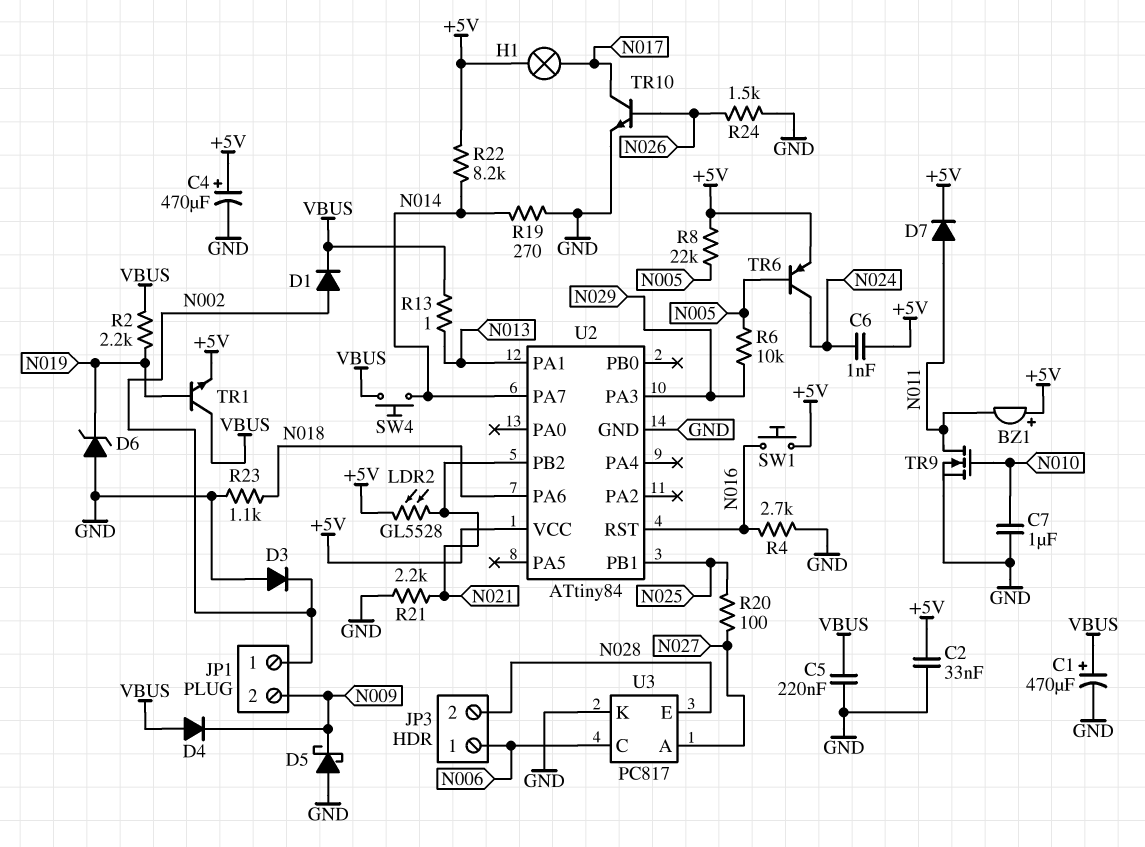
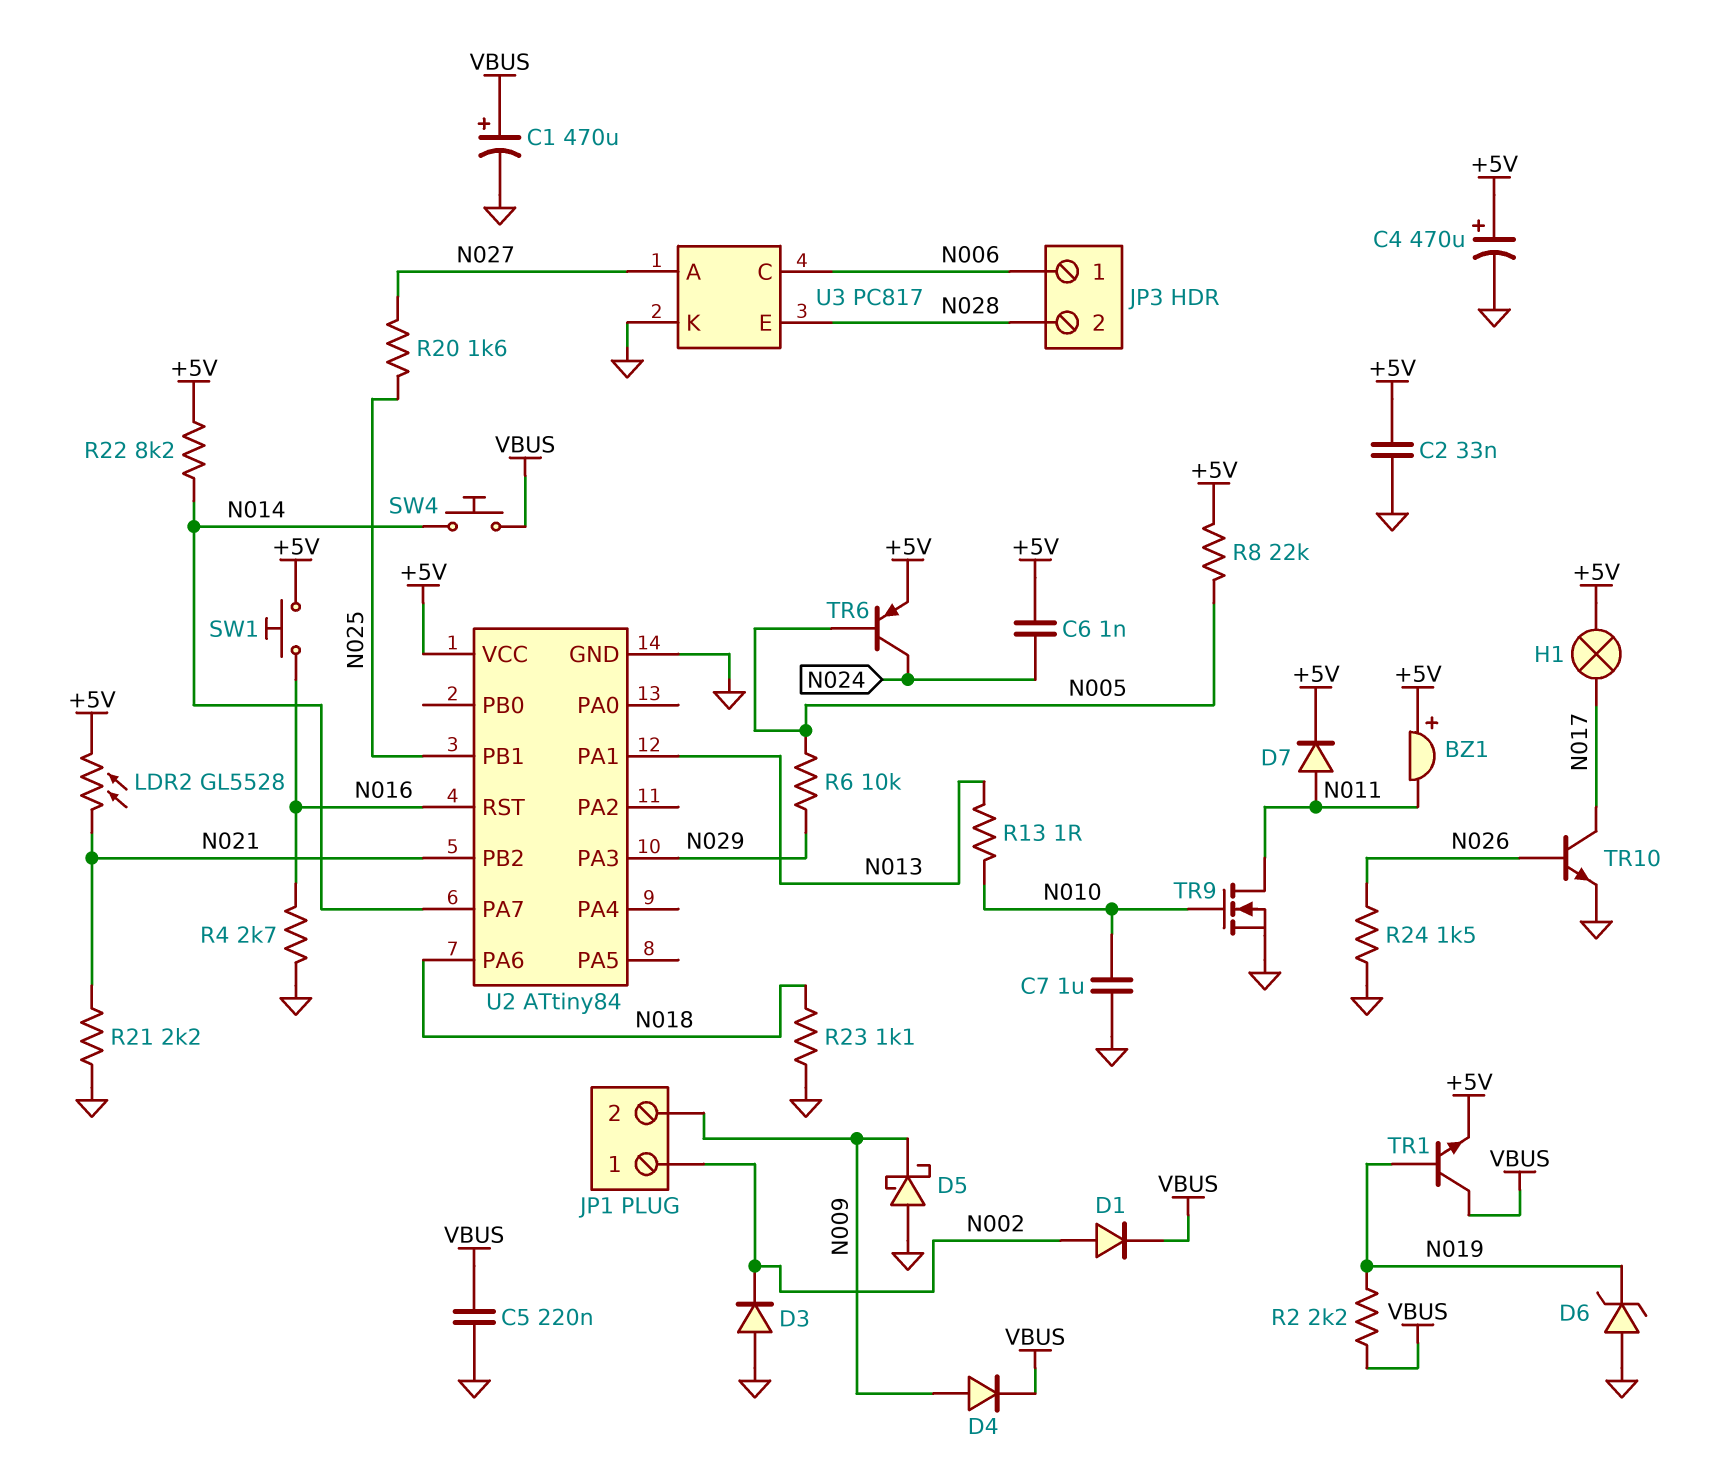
D4: diode (A VBUS, K N009) -> diode (A N009, K VBUS)
R13: 1 (N013, VBUS) -> 1 (N010, N013)
R19: 270 (GND, N014) -> none
R20: 100 (N025, N027) -> 1.6k (N025, N027)

